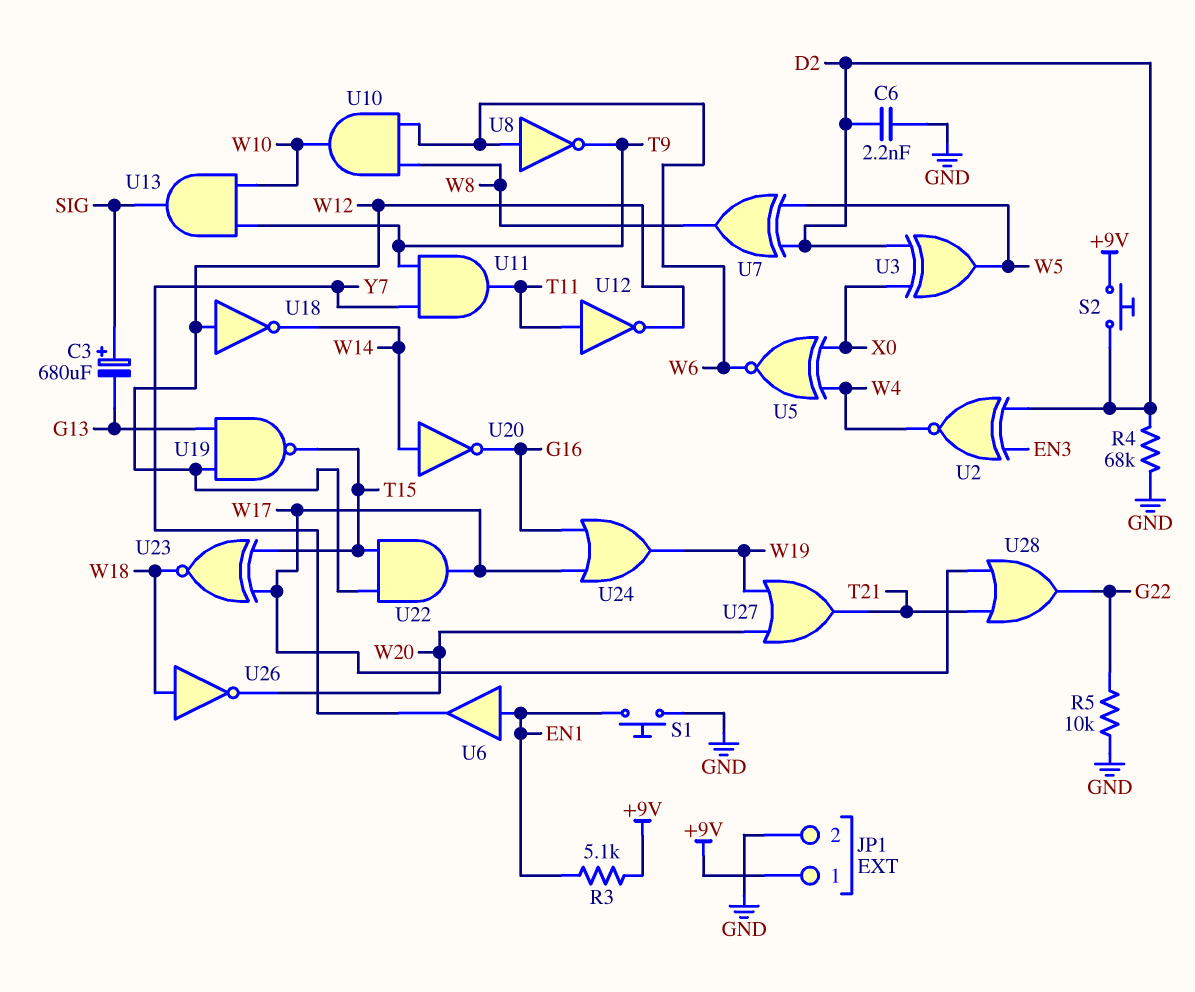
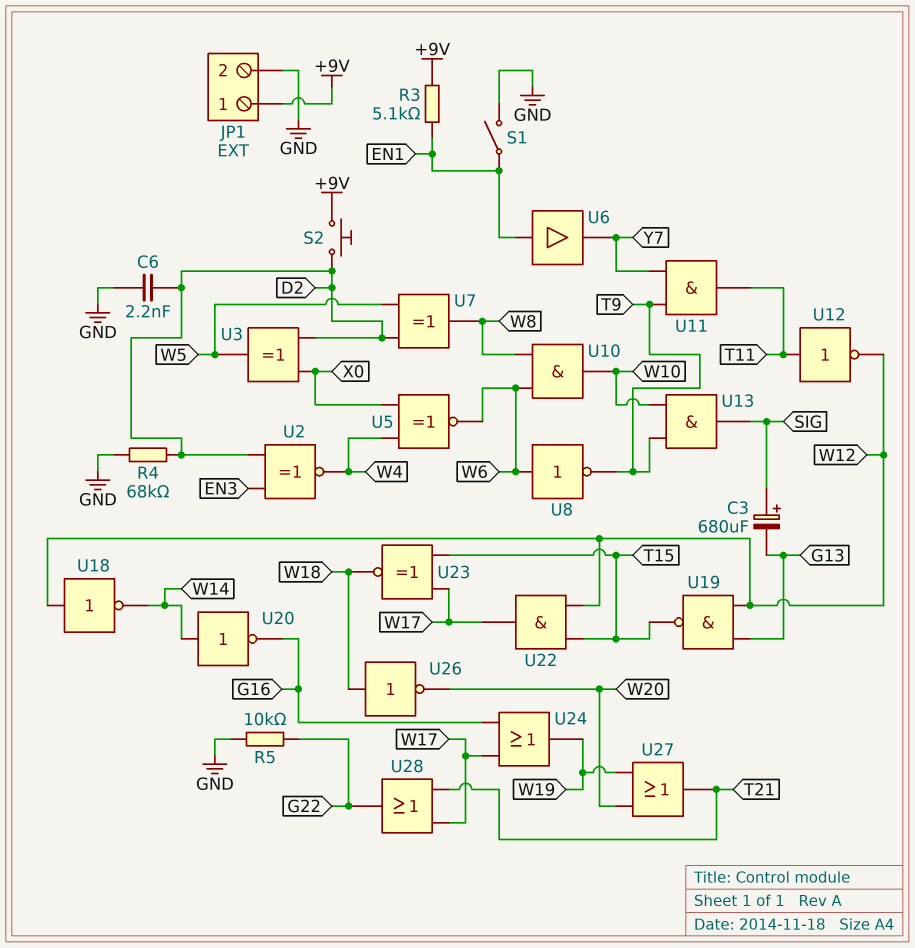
S1: button (EN1, GND) -> switch (EN1, GND)

